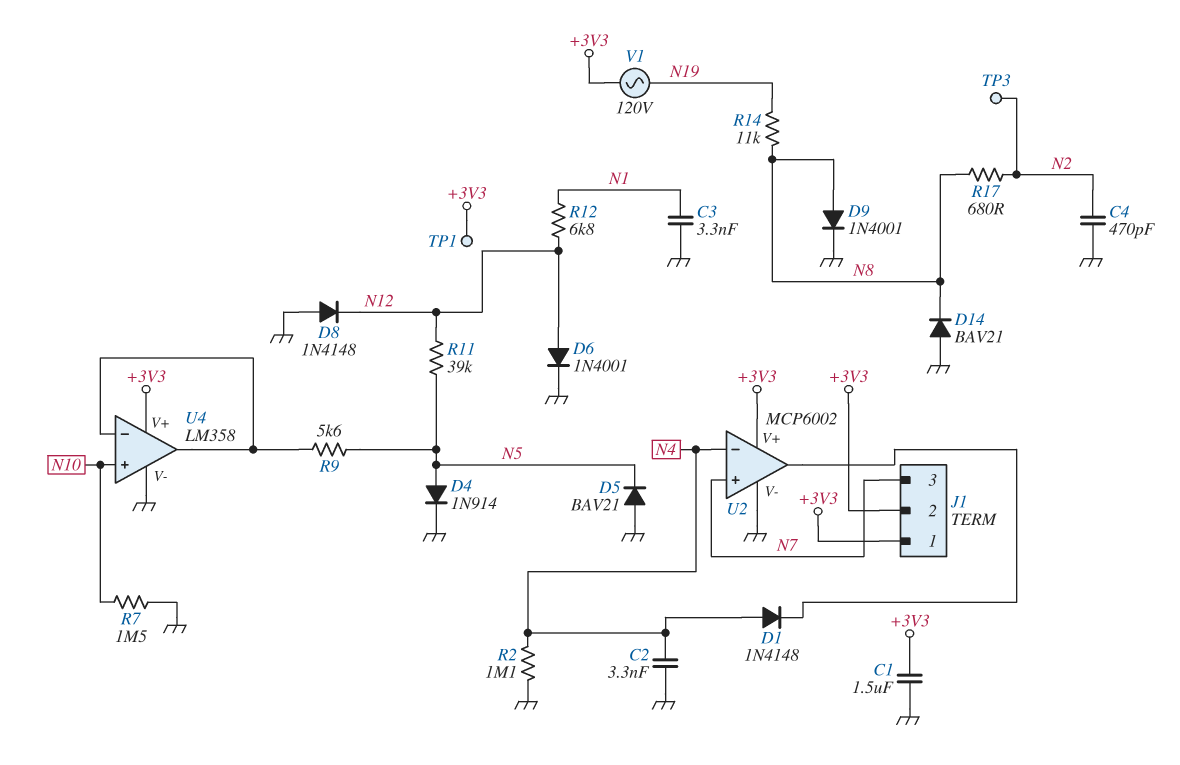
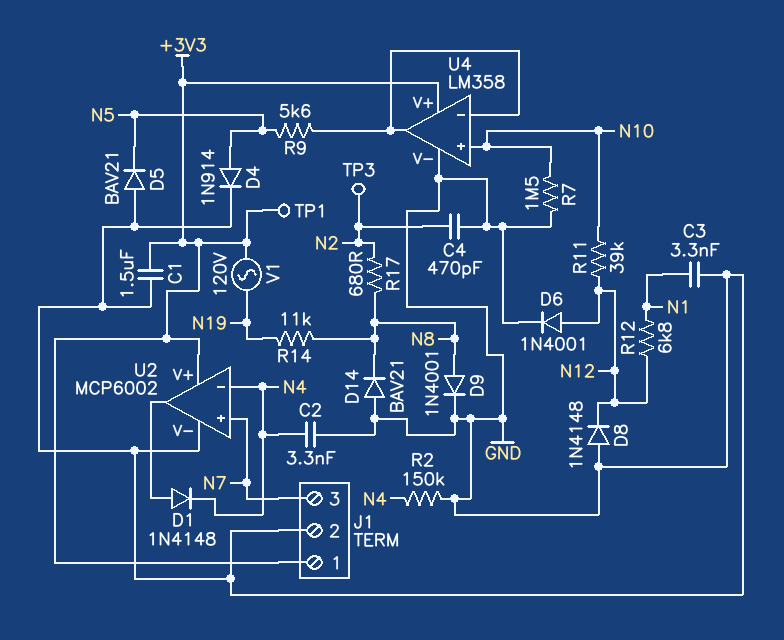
D1: diode 1N4148 (A N4, K U2/out) -> diode 1N4148 (A U2/out, K N4)
J1 pin 2: +3V3 -> GND
R2: 1.1M (GND, N4) -> 150k (GND, N4)
R11: 39k (N5, N12) -> 39k (N10, N12)

